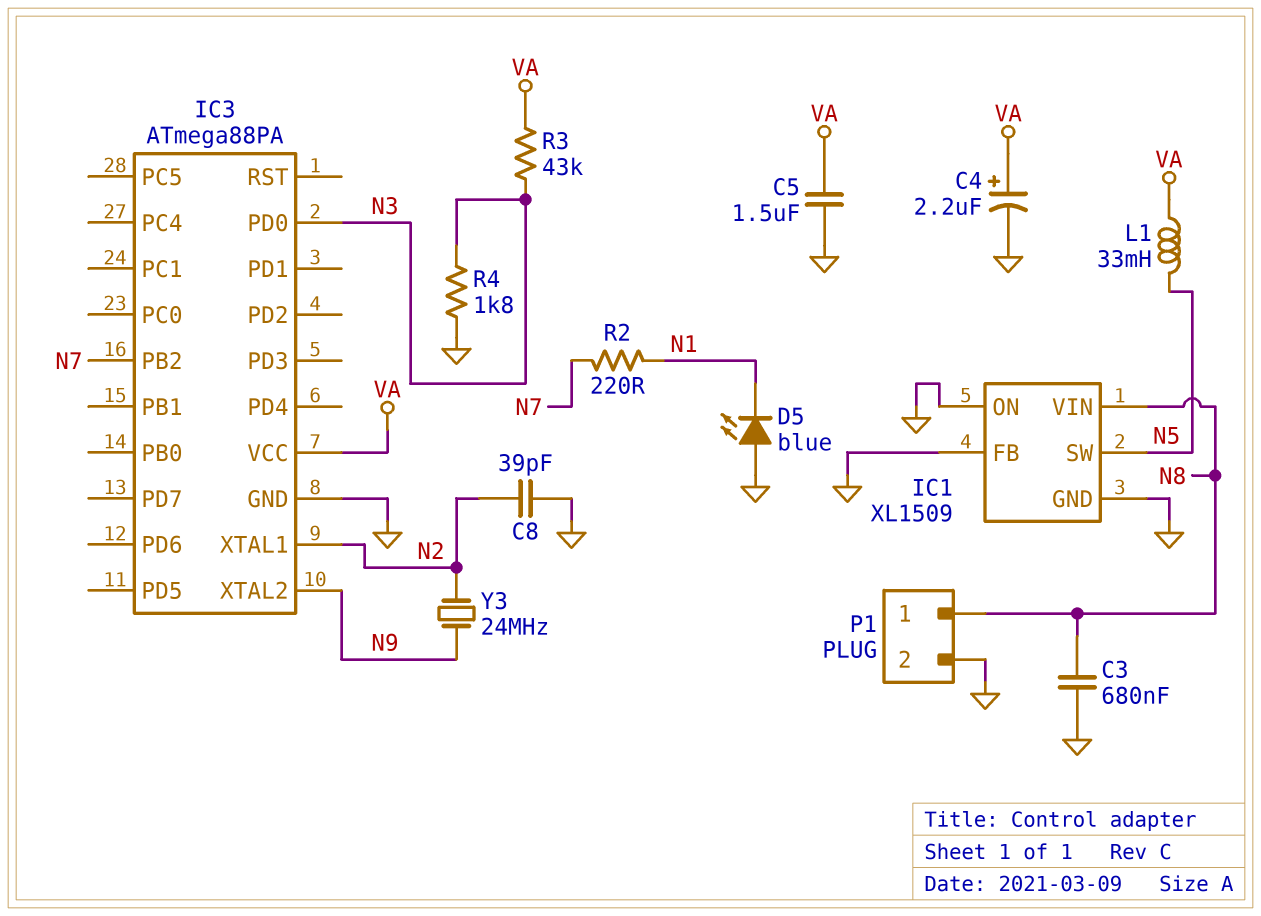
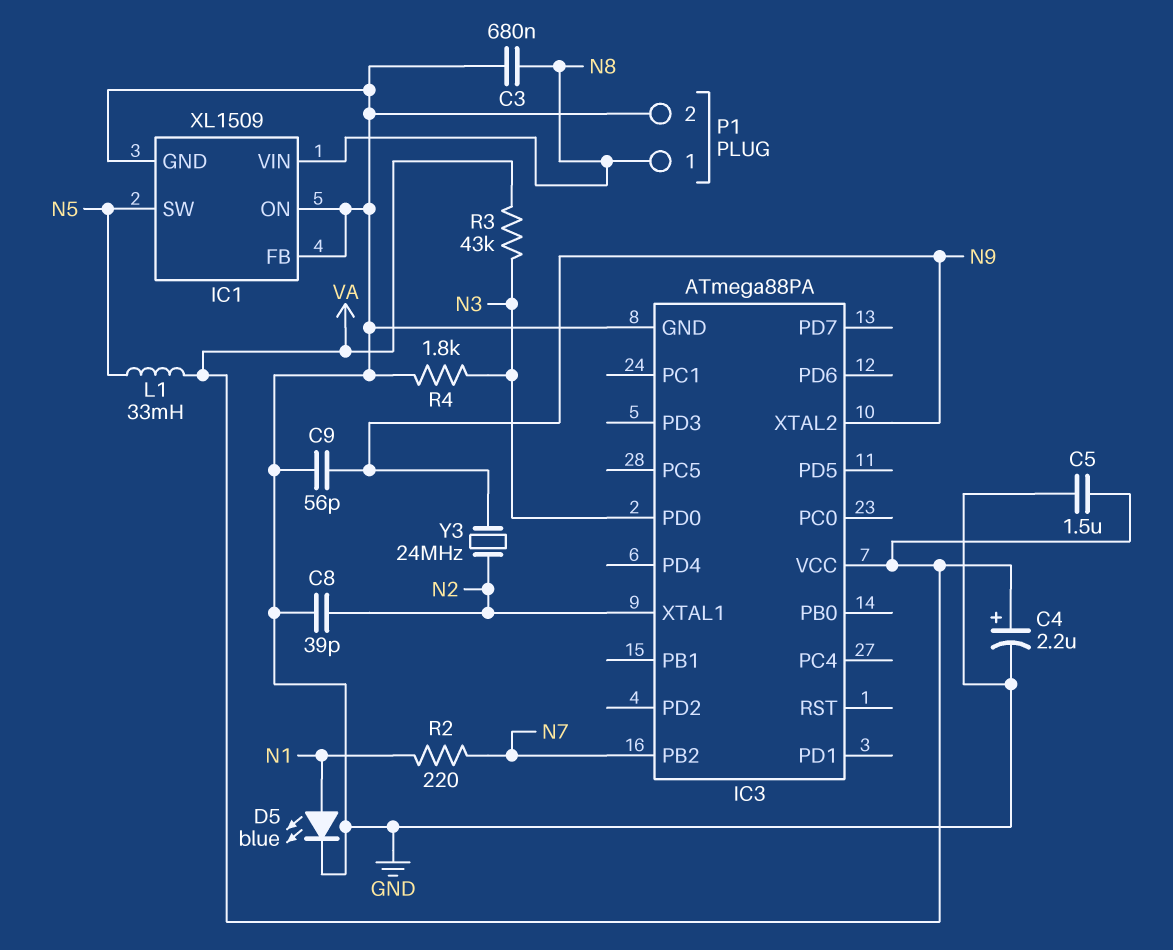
C9: none -> 56pF (GND, N9)
D5: LED blue (A GND, K N1) -> LED blue (A N1, K GND)

